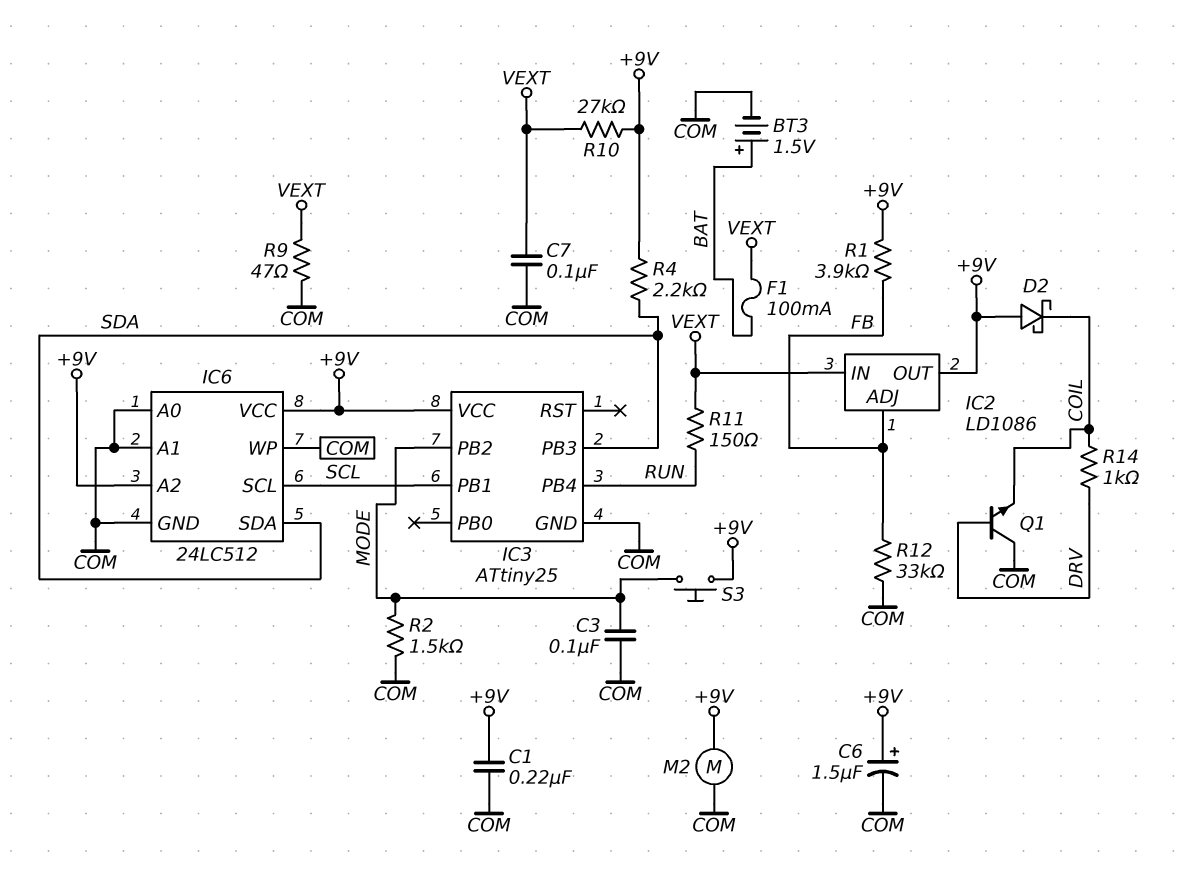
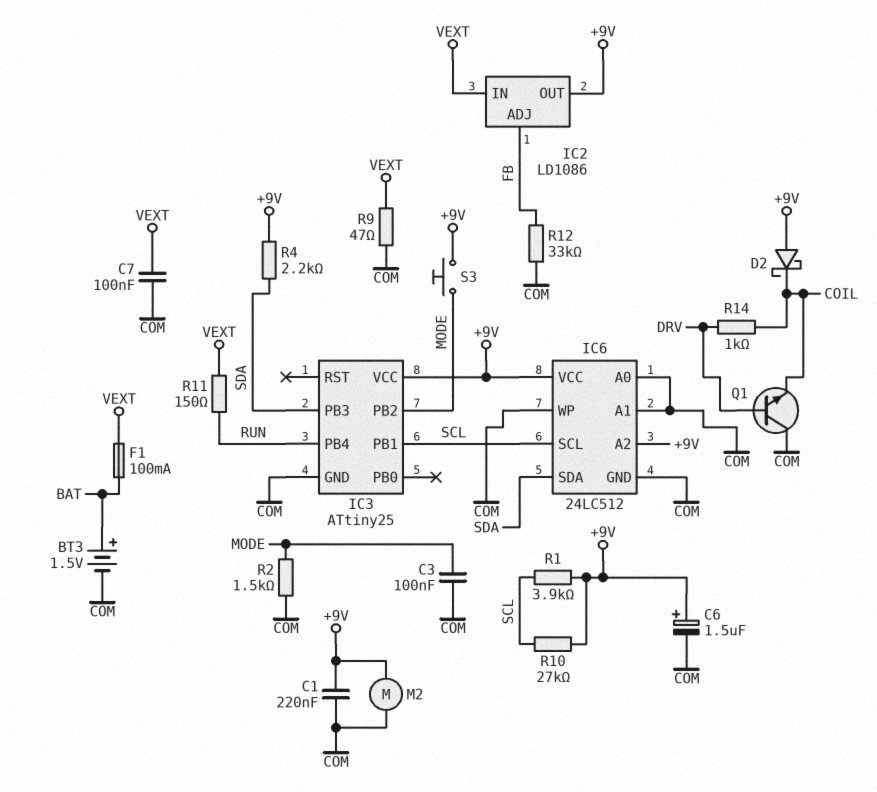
R1: 3.9k (+9V, FB) -> 3.9k (+9V, SCL)
R10: 27k (+9V, VEXT) -> 27k (+9V, SCL)

